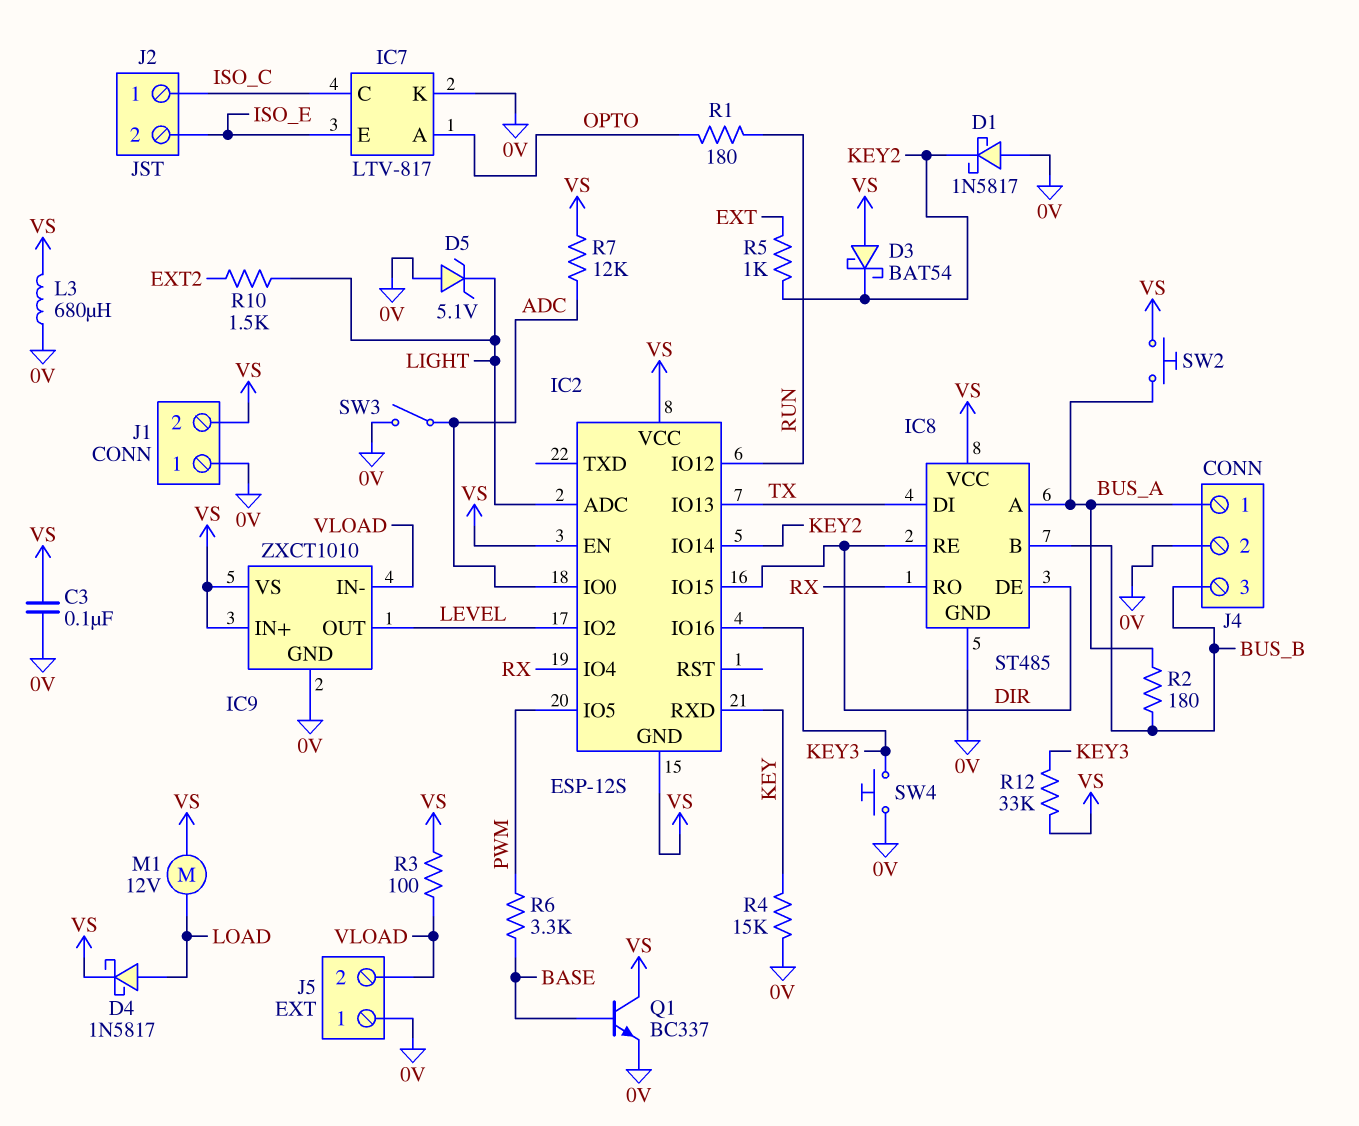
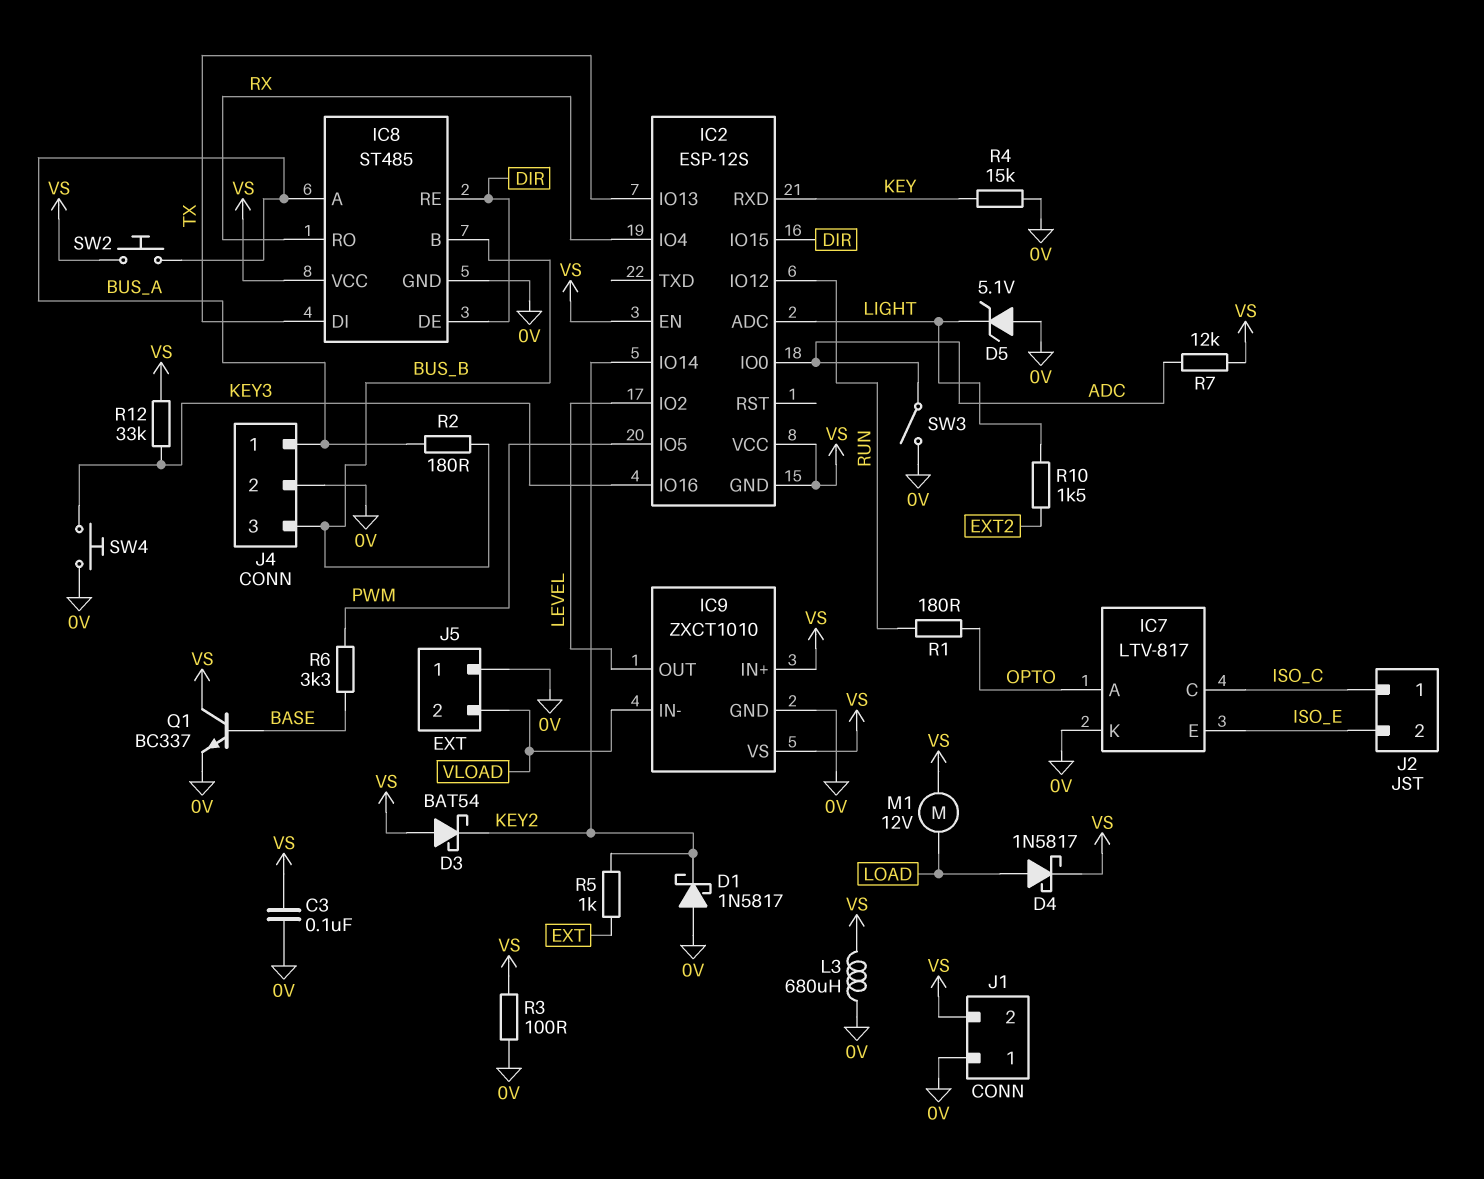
R3: 100 (VLOAD, VS) -> 100 (0V, VS)

